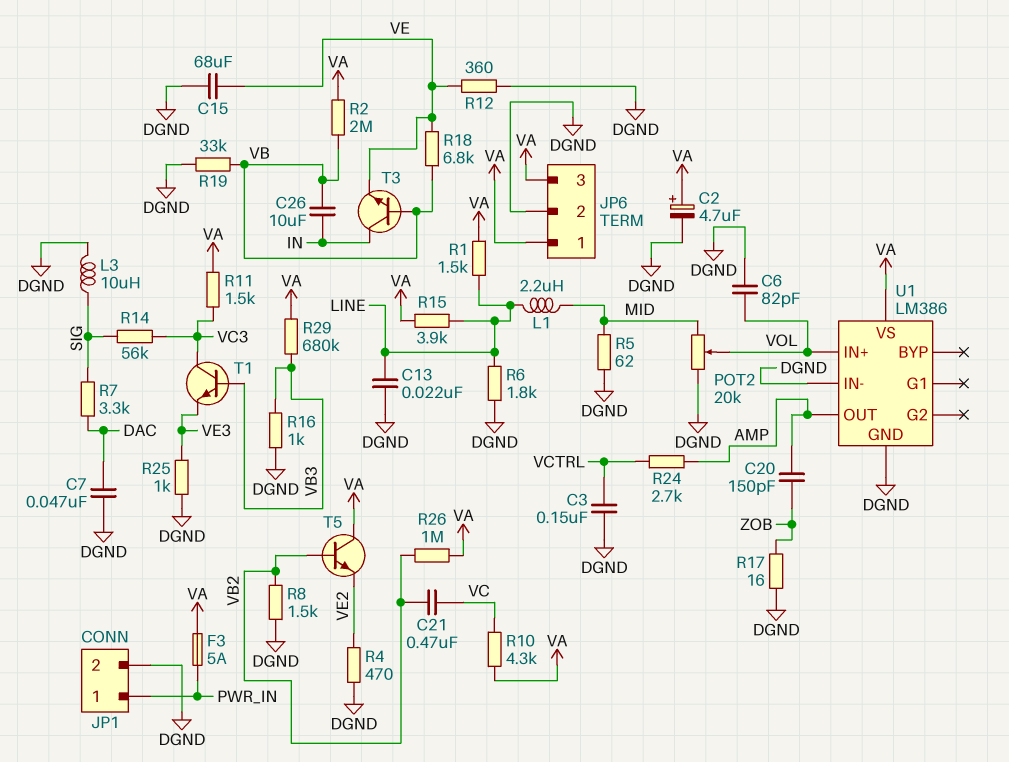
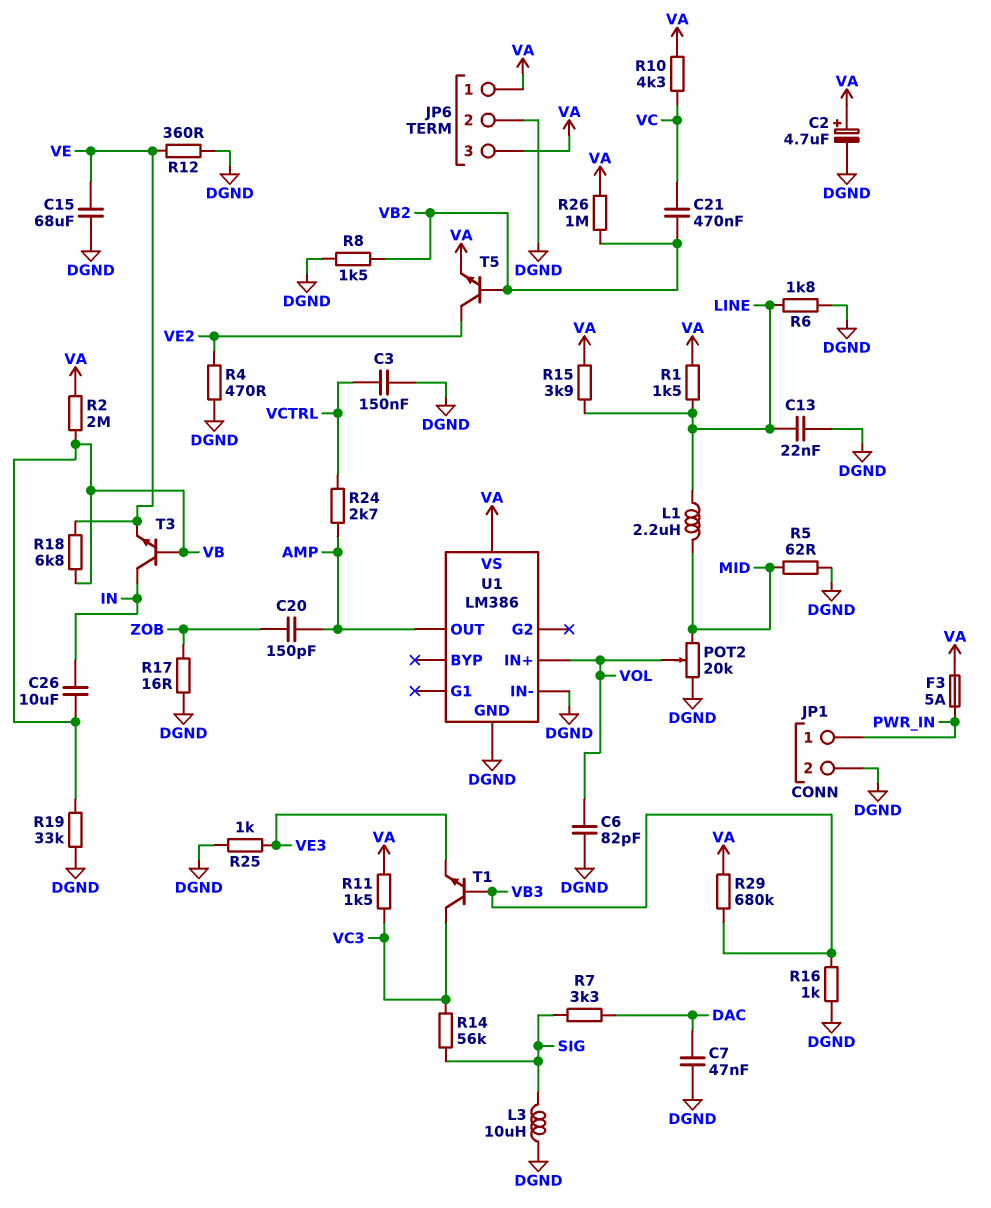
T5: NPN (B VB2, C VA, E VE2) -> NPN (B VB2, C VE2, E VA)

